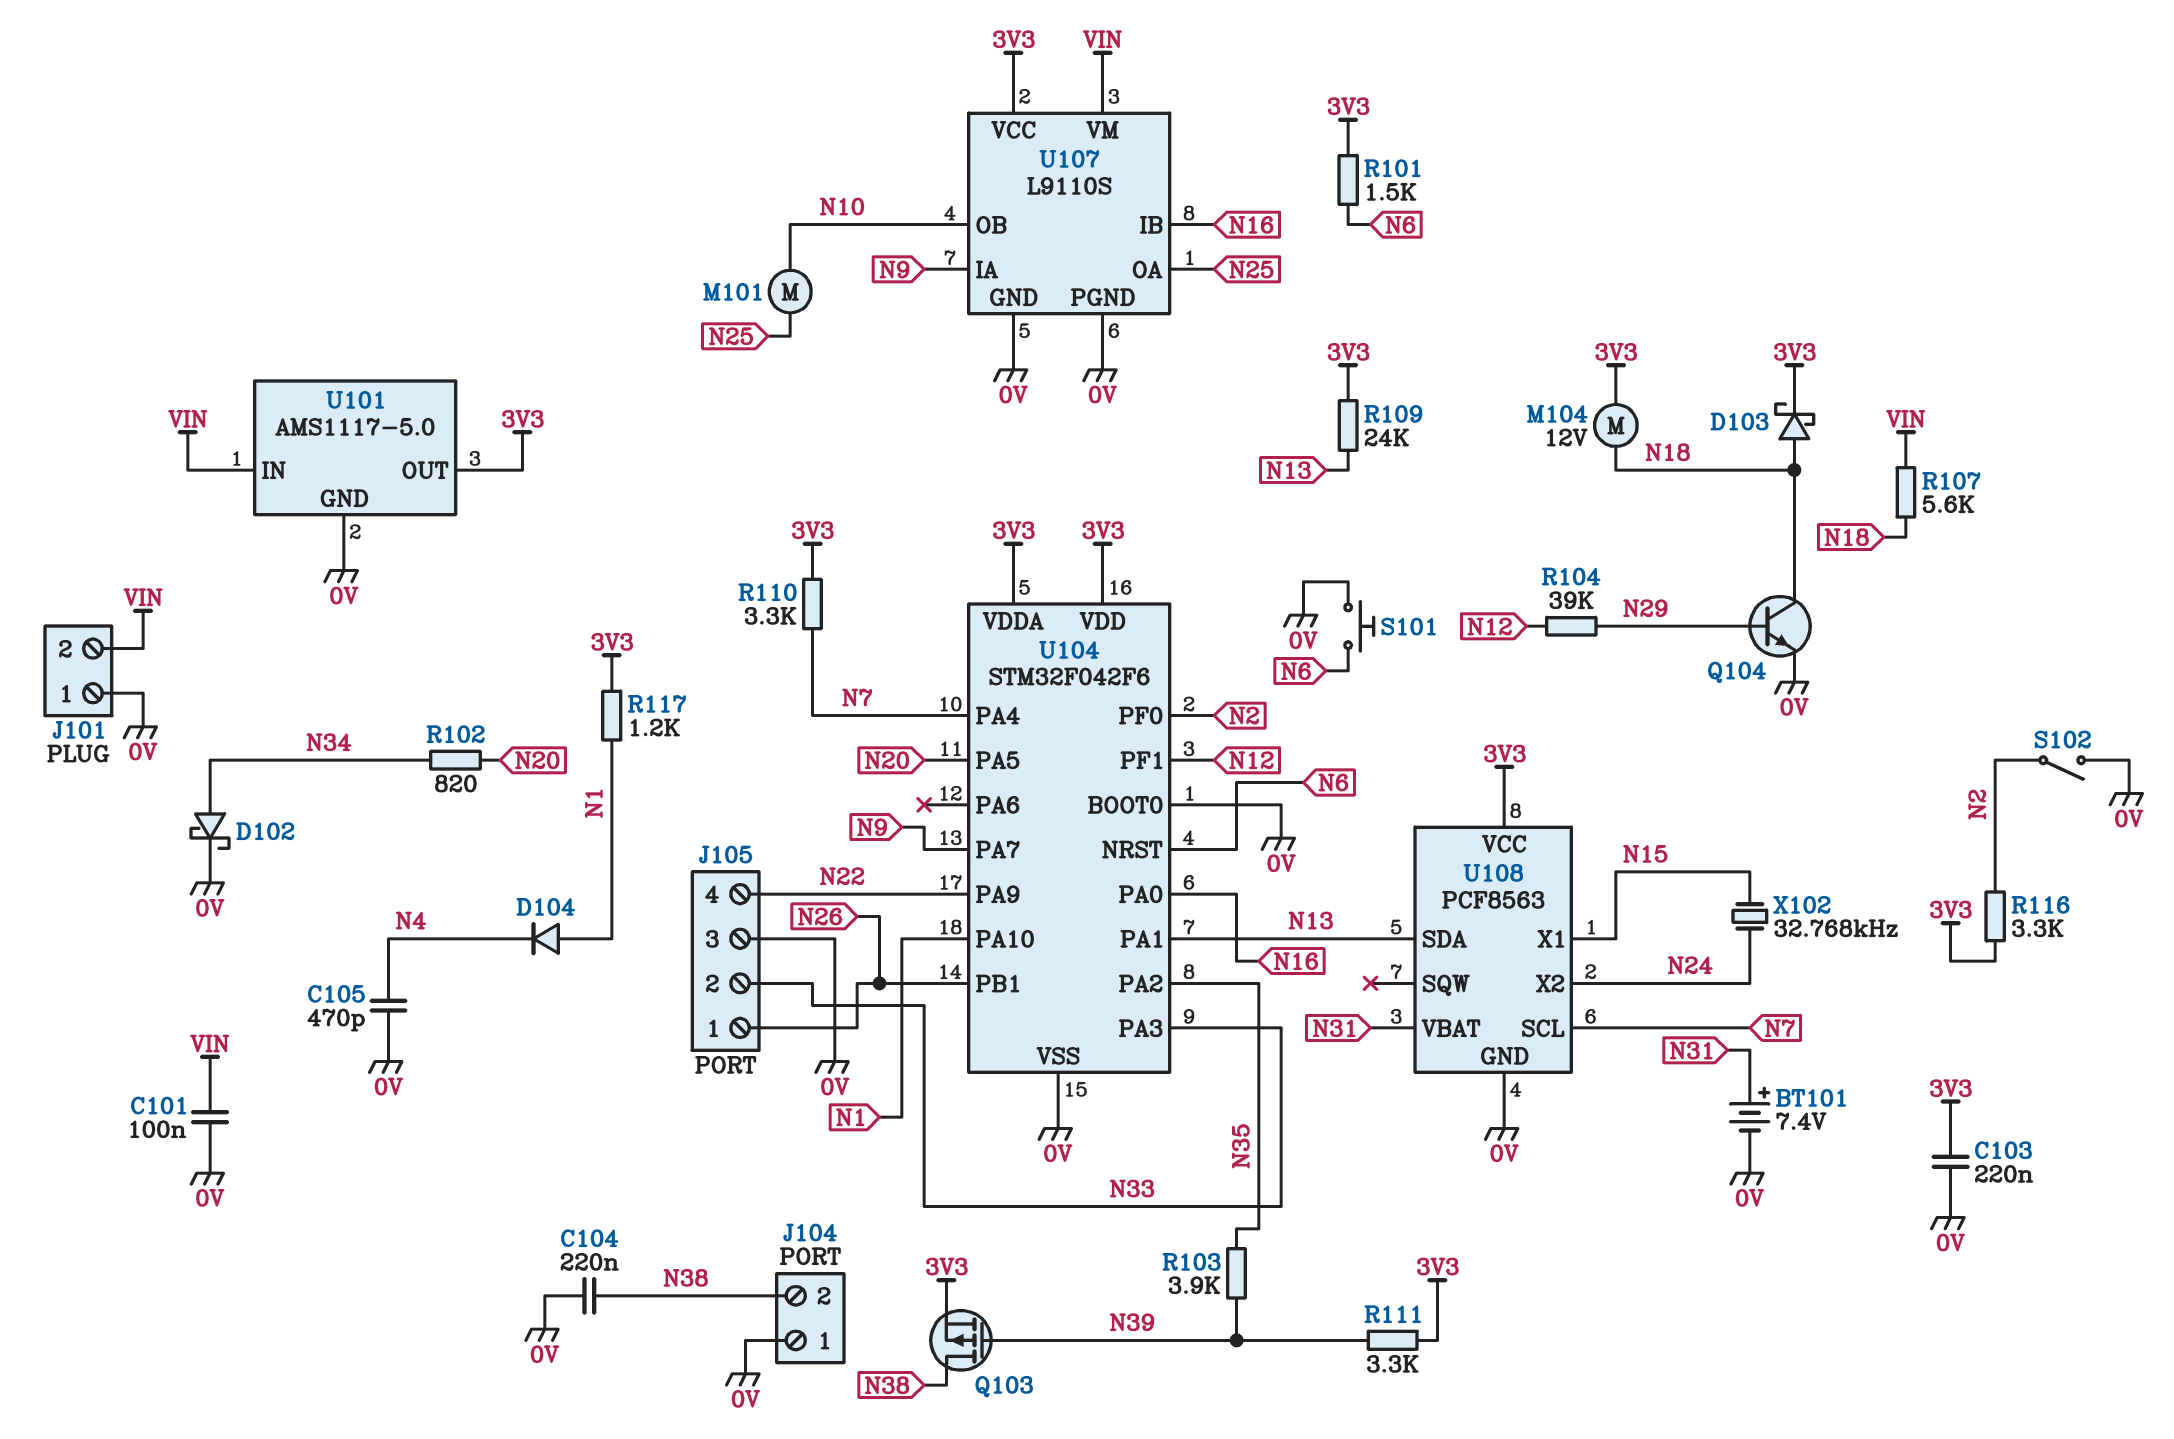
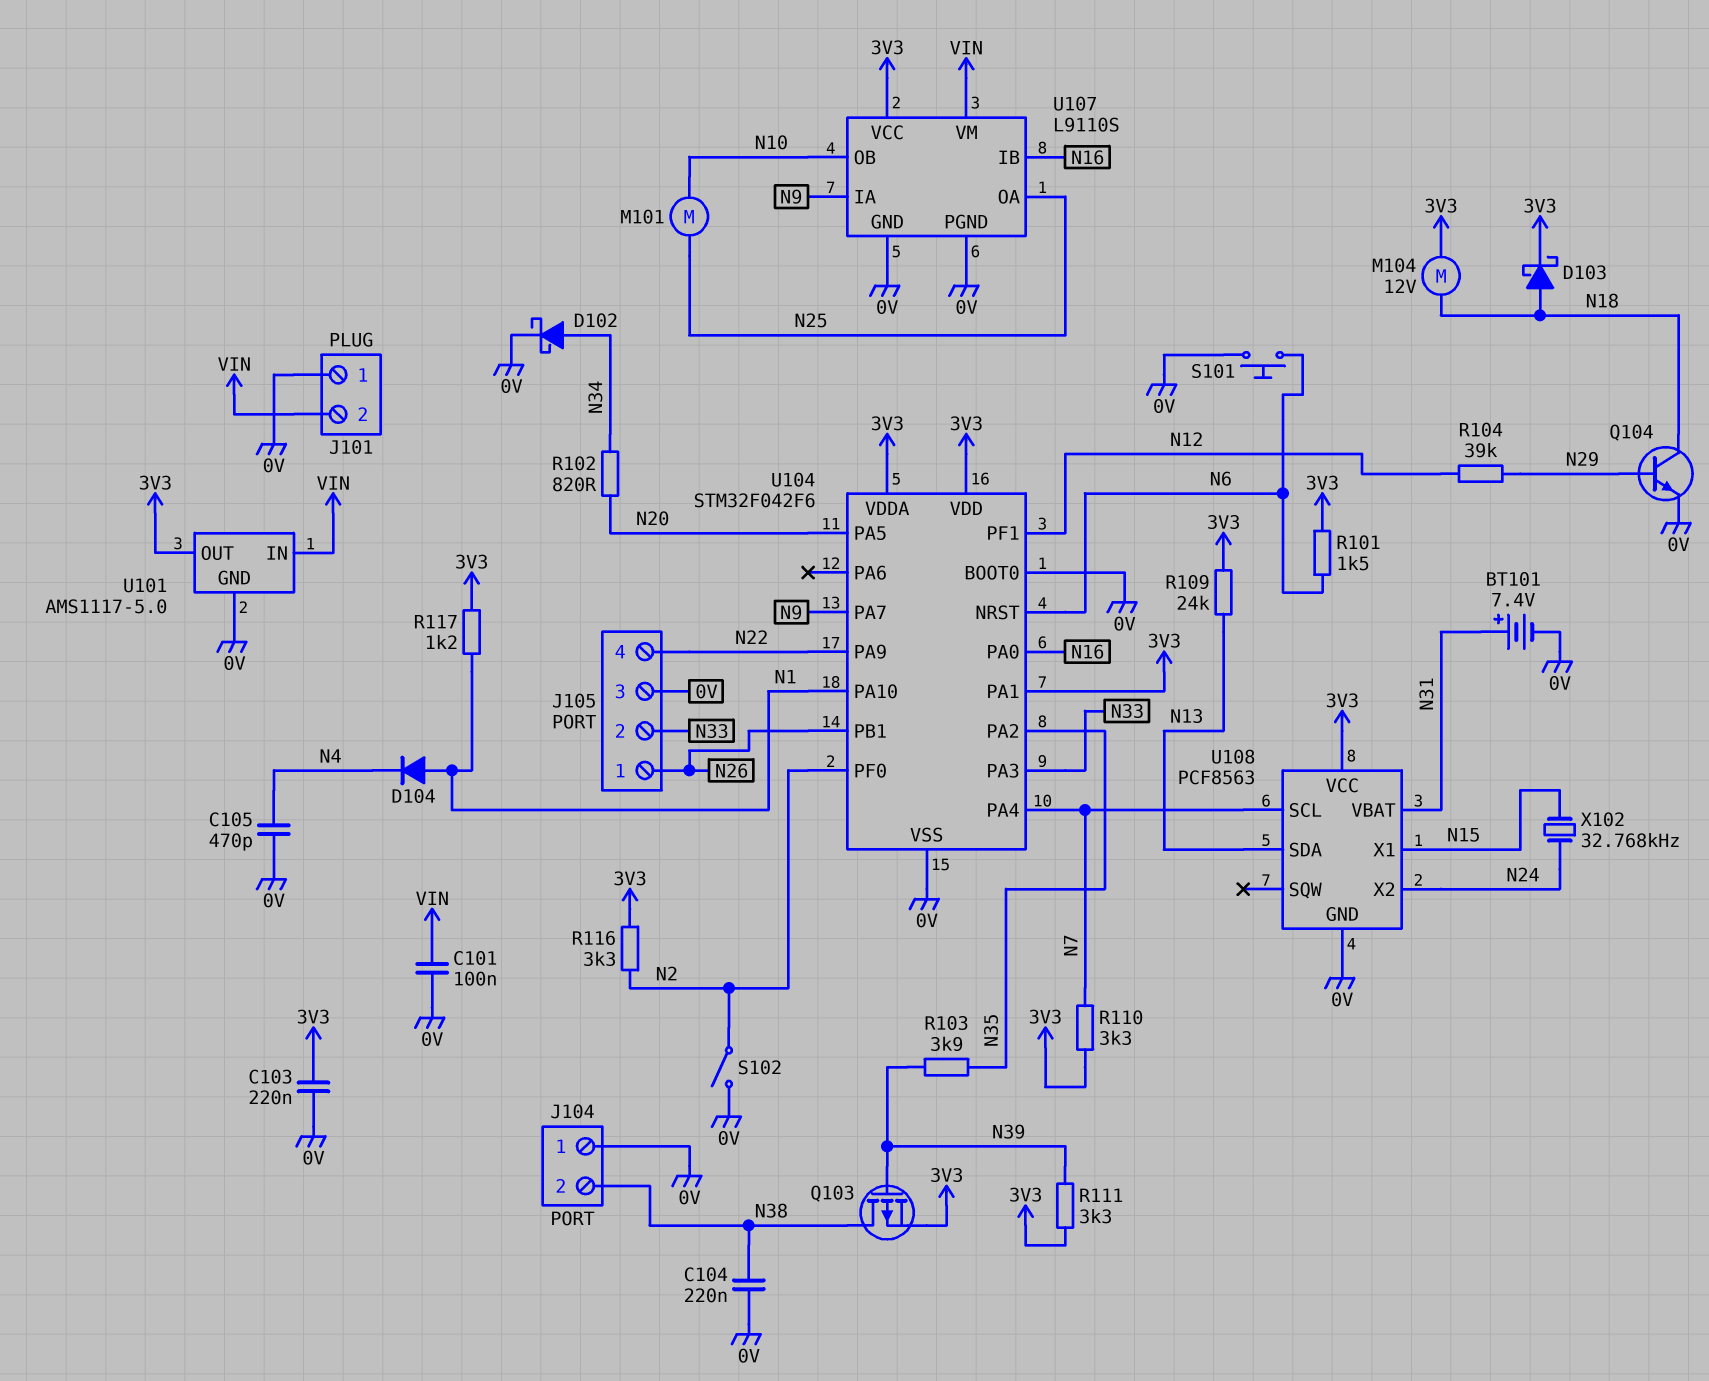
R107: 5.6k (N18, VIN) -> none
U104 pin PA1: N13 -> 3V3

